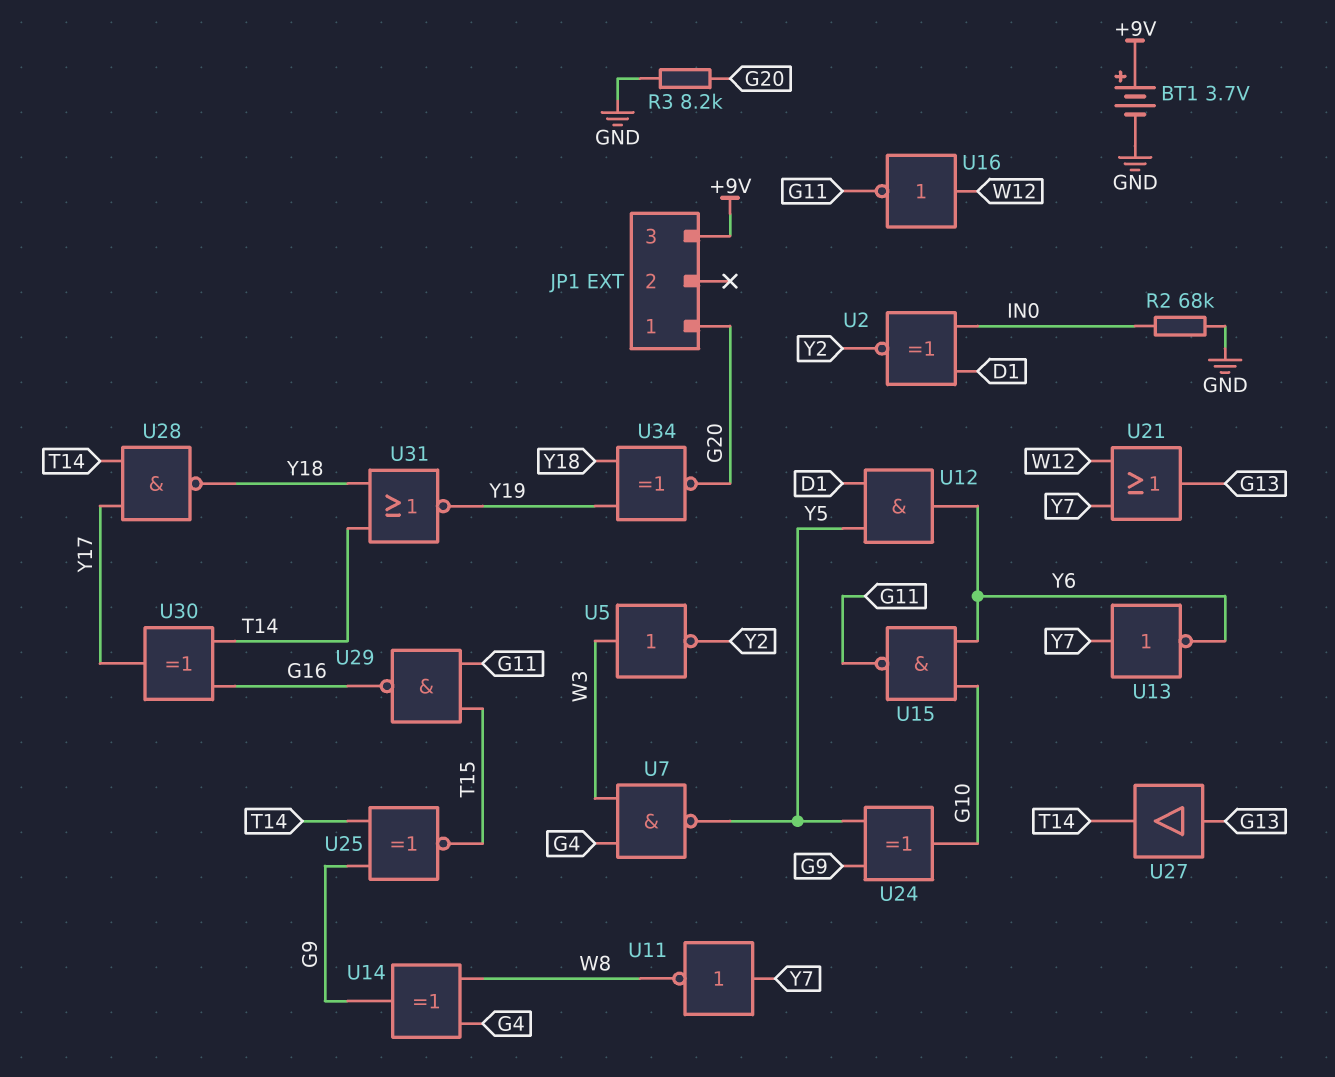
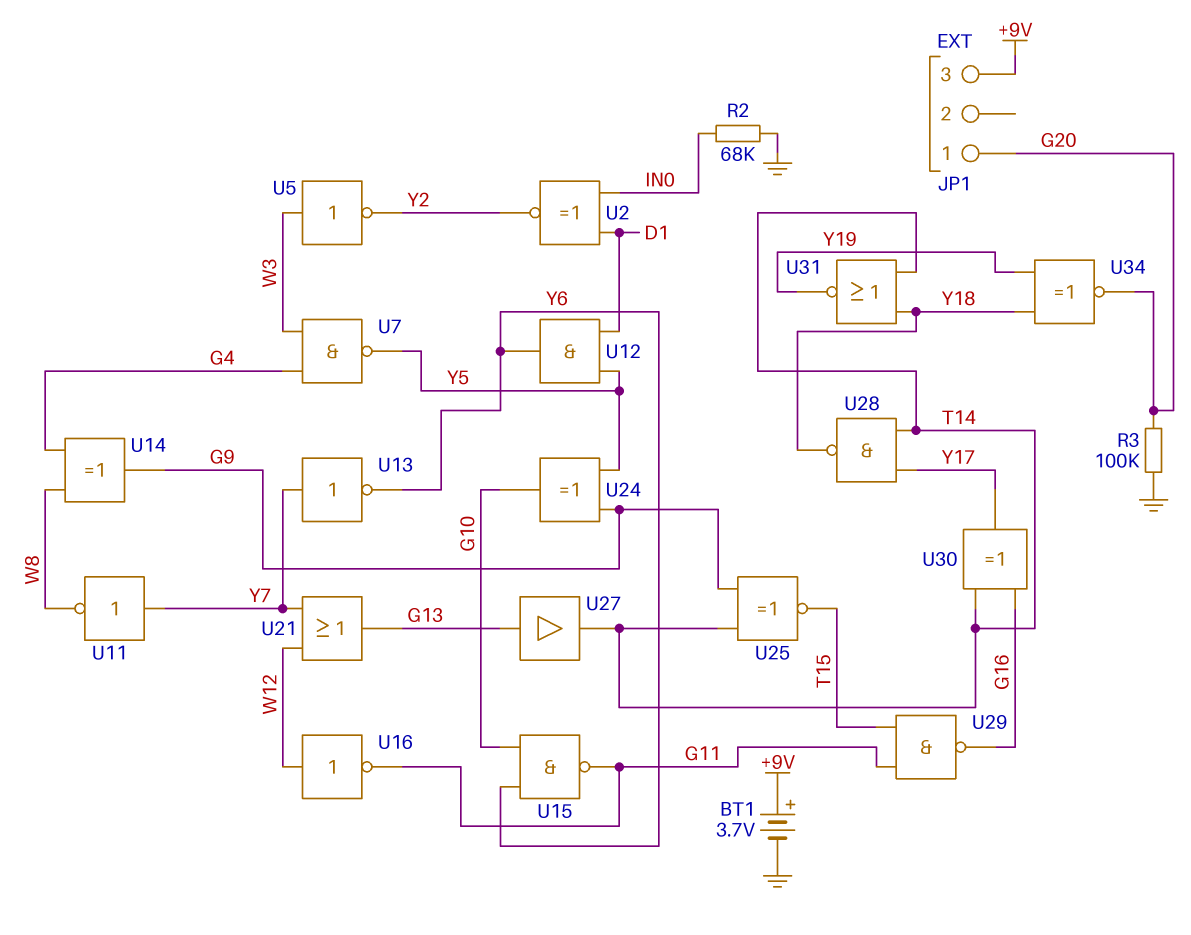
R3: 8.2k (G20, GND) -> 100k (G20, GND)

